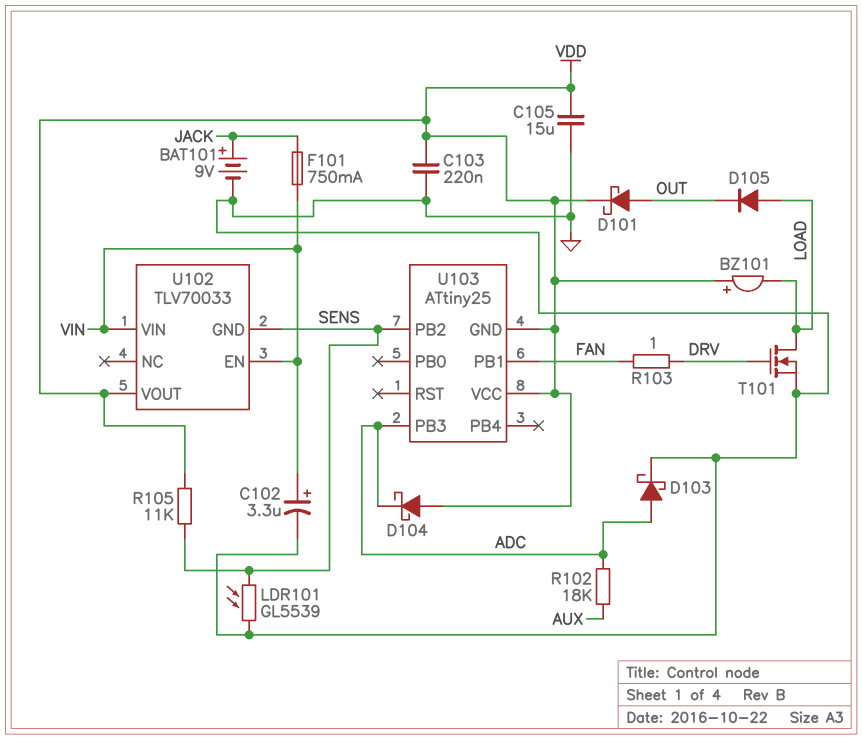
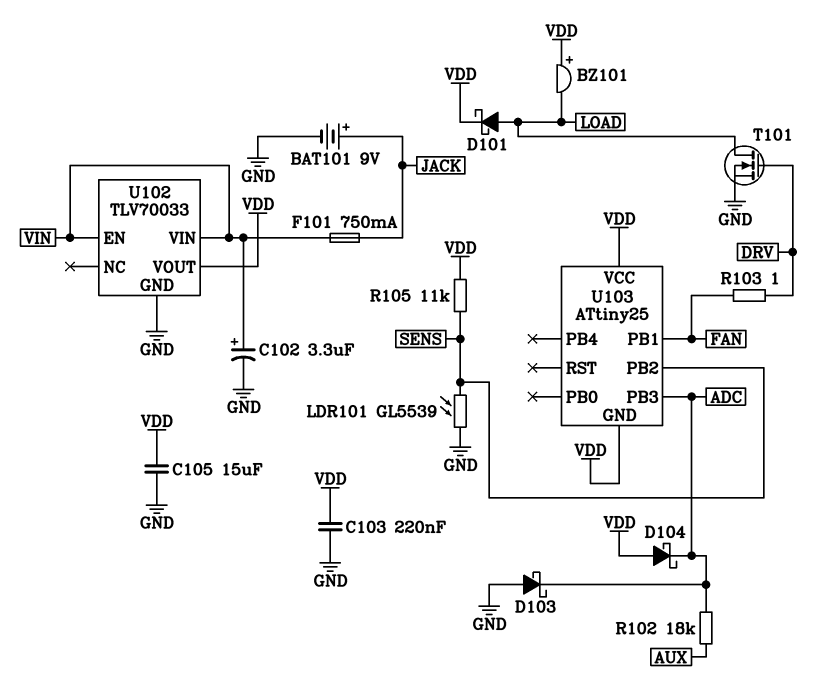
D101: schottky (A OUT, K VDD) -> schottky (A LOAD, K VDD)
D103: schottky (A ADC, K GND) -> schottky (A GND, K ADC)
D105: diode (A LOAD, K OUT) -> none
U102 pin GND: SENS -> GND

